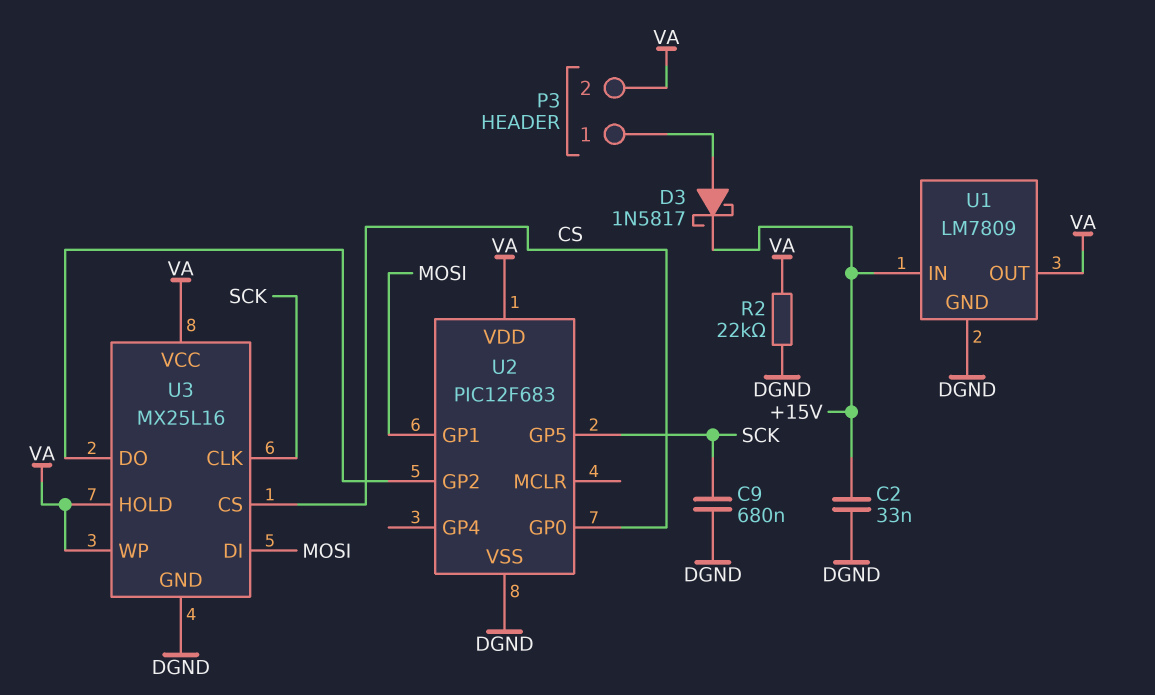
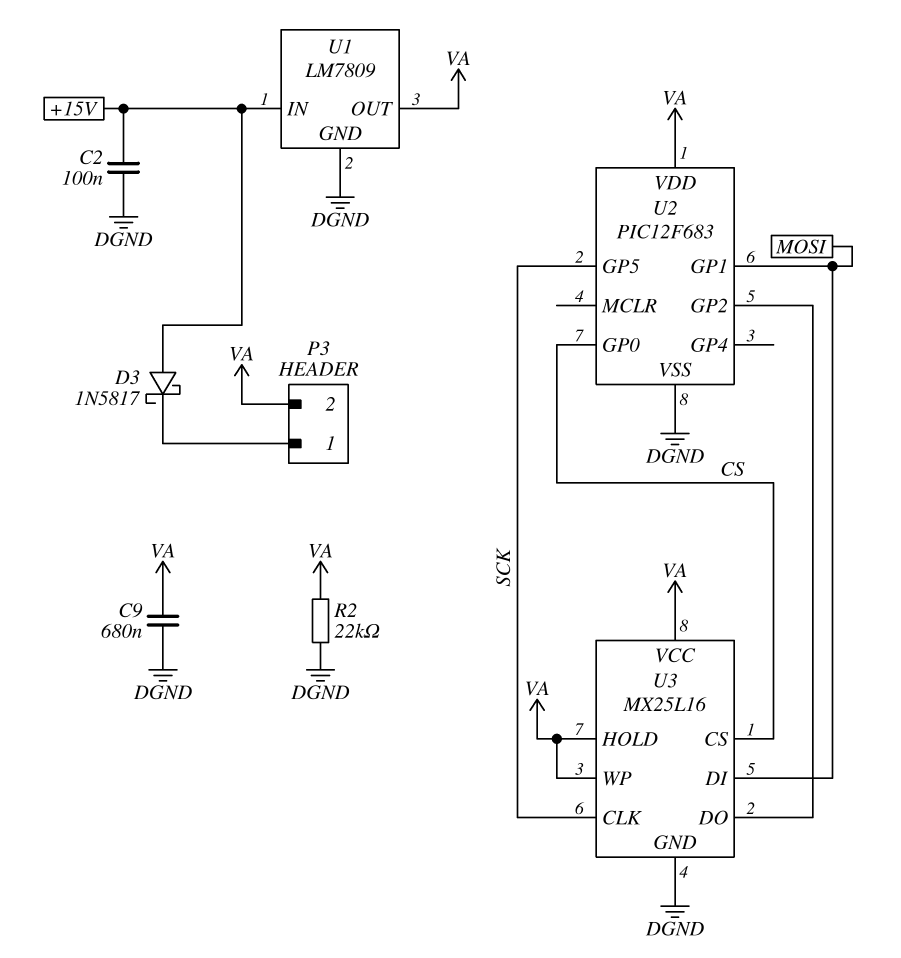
C2: 33nF (+15V, DGND) -> 100nF (+15V, DGND)
C9: 680nF (DGND, SCK) -> 680nF (DGND, VA)
D3: schottky 1N5817 (A P3/1, K +15V) -> schottky 1N5817 (A +15V, K P3/1)

